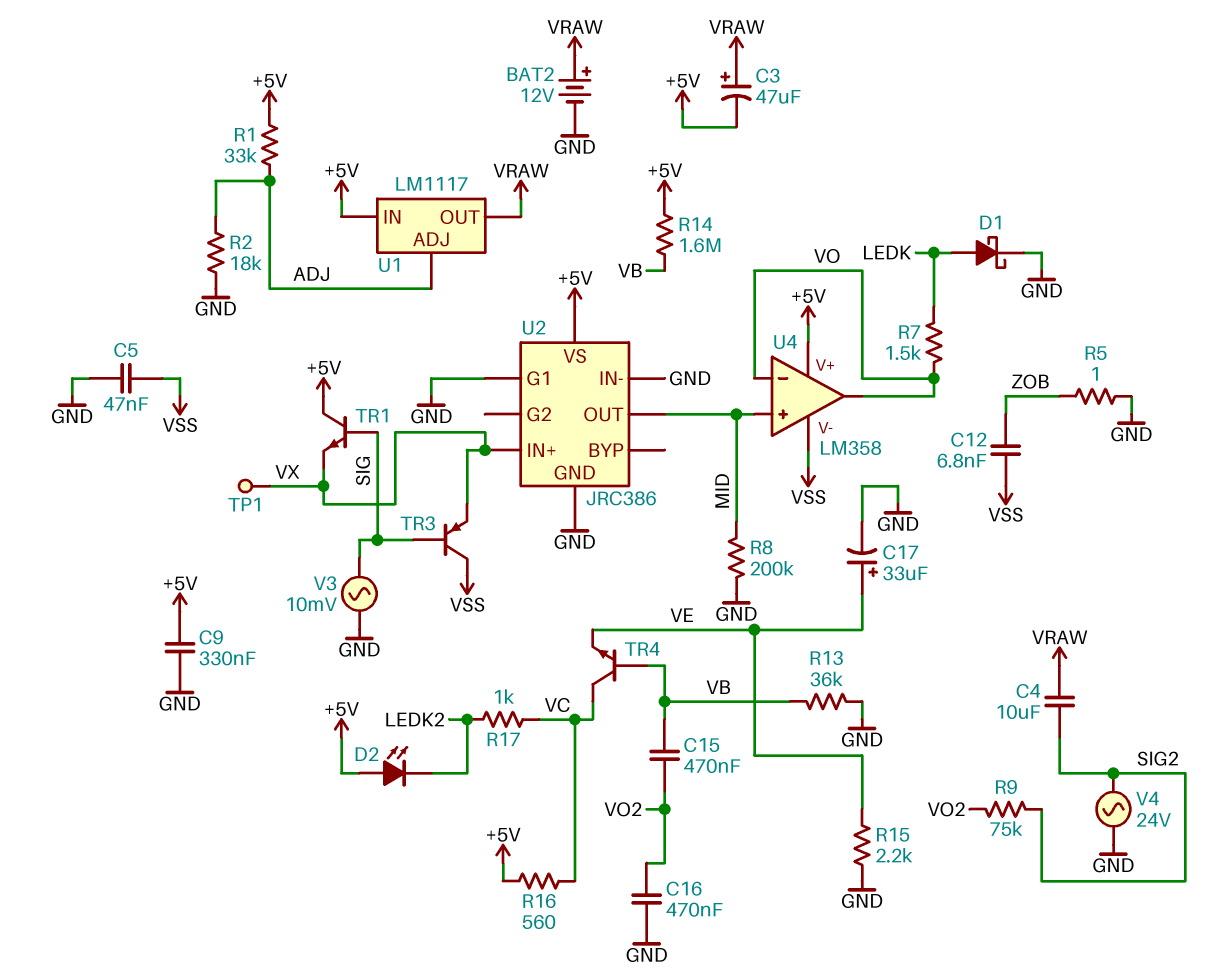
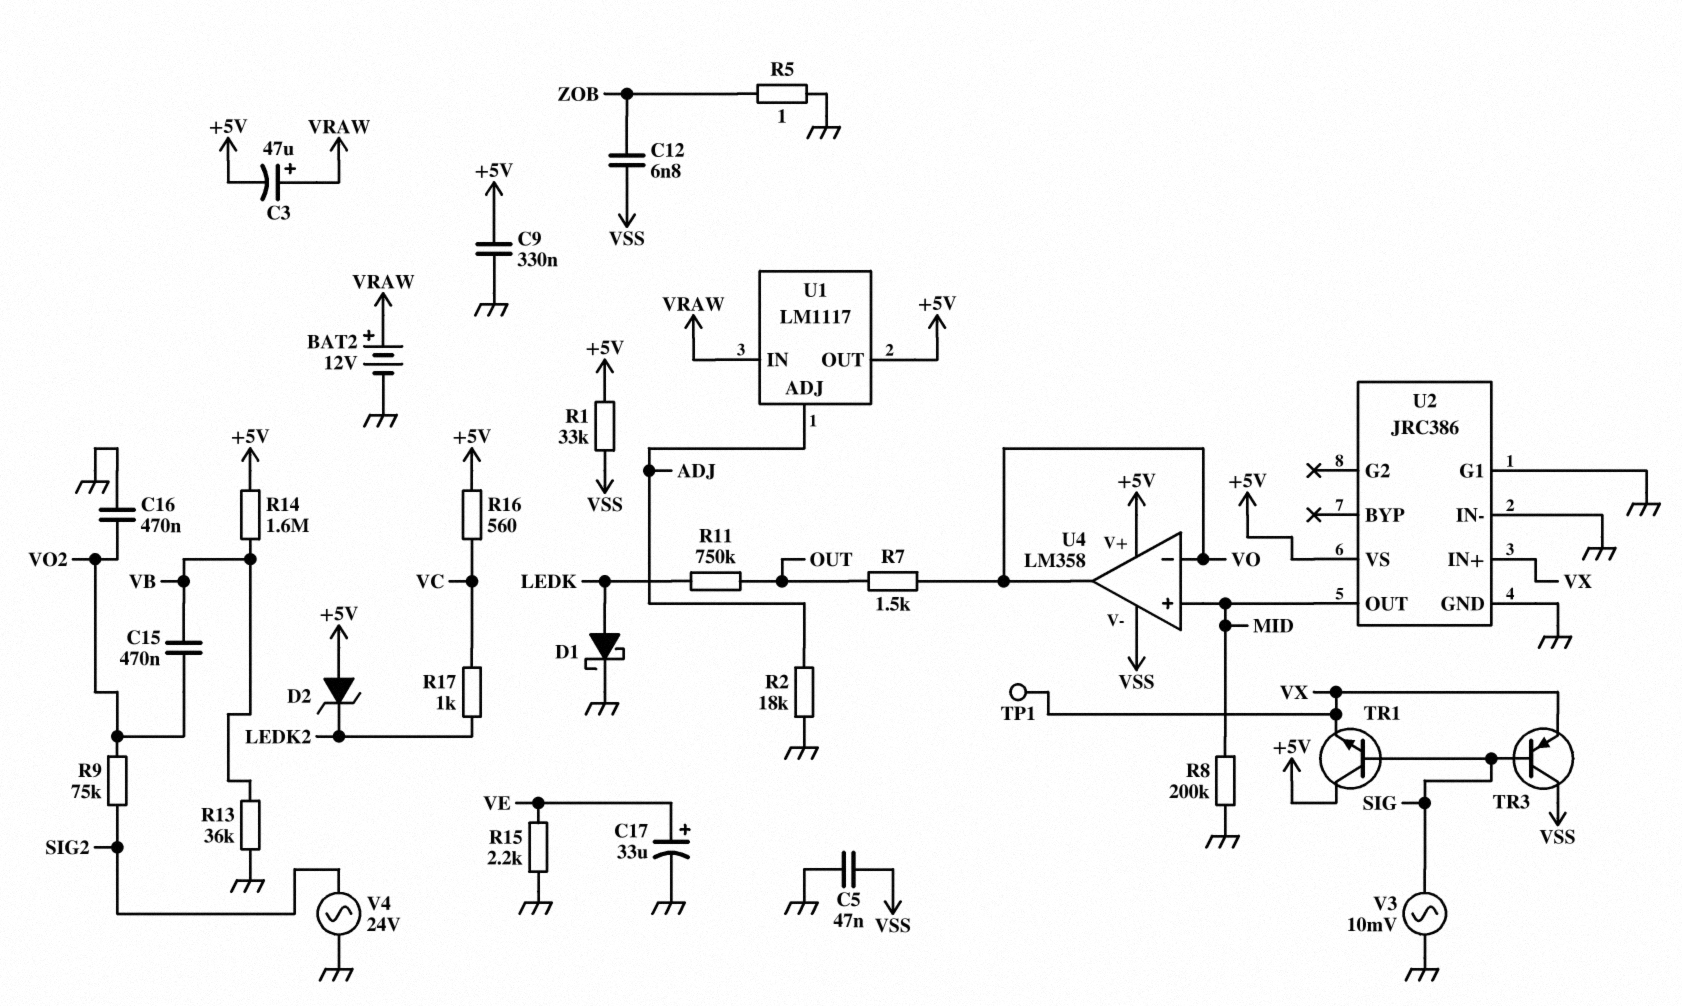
C4: 10uF (SIG2, VRAW) -> none
D2: LED (A +5V, K LEDK2) -> zener (A +5V, K LEDK2)
R1: 33k (+5V, ADJ) -> 33k (+5V, VSS)
R7: 1.5k (LEDK, VO) -> 1.5k (OUT, VO)
R11: none -> 750k (LEDK, OUT)
TR4: NPN (B VB, C VC, E VE) -> none
U1 pin IN: +5V -> VRAW
U1 pin OUT: VRAW -> +5V

